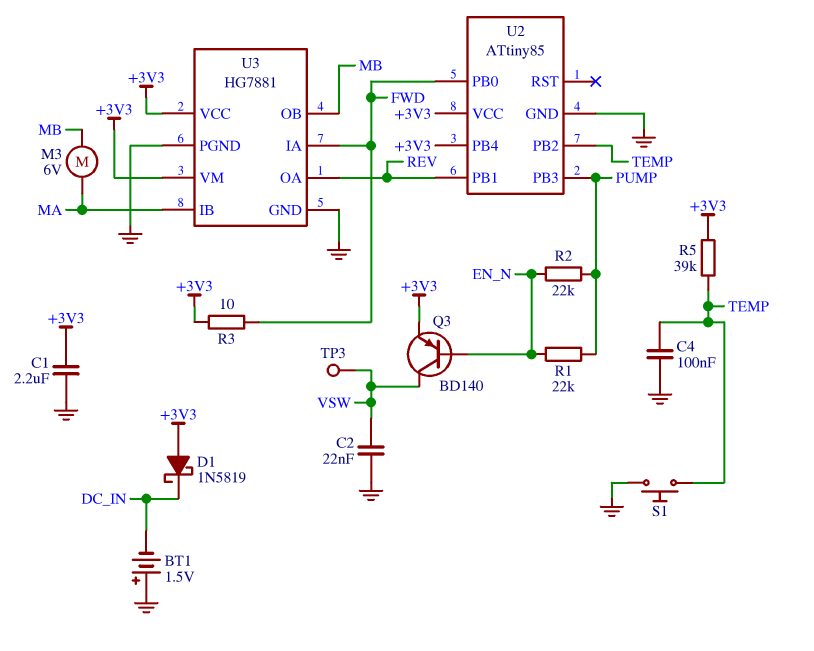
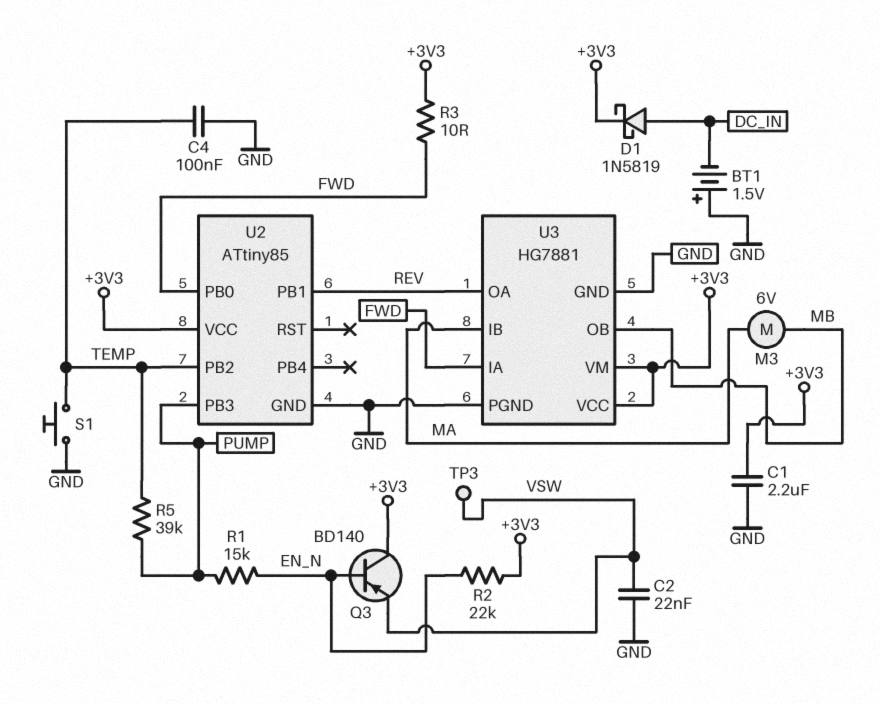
D1: schottky 1N5819 (A +3V3, K DC_IN) -> schottky 1N5819 (A DC_IN, K +3V3)
Q3: PNP BD140 (B EN_N, C VSW, E +3V3) -> PNP BD140 (B EN_N, C +3V3, E VSW)
R1: 22k (EN_N, PUMP) -> 15k (EN_N, PUMP)
R2: 22k (EN_N, PUMP) -> 22k (+3V3, EN_N)
R5: 39k (+3V3, TEMP) -> 39k (PUMP, TEMP)
U2 pin PB4: +3V3 -> none

